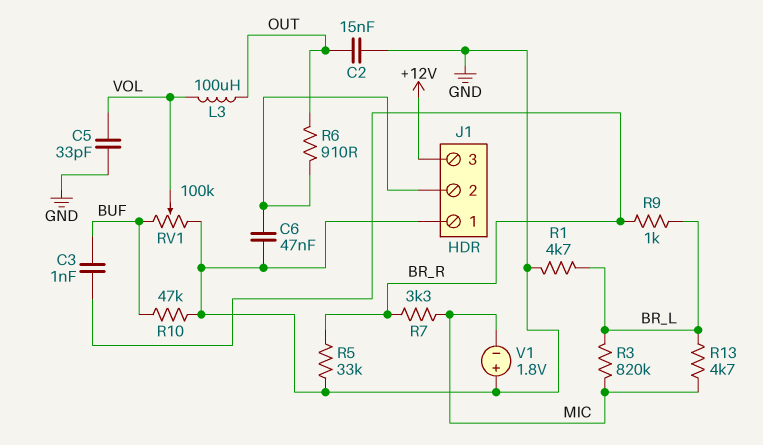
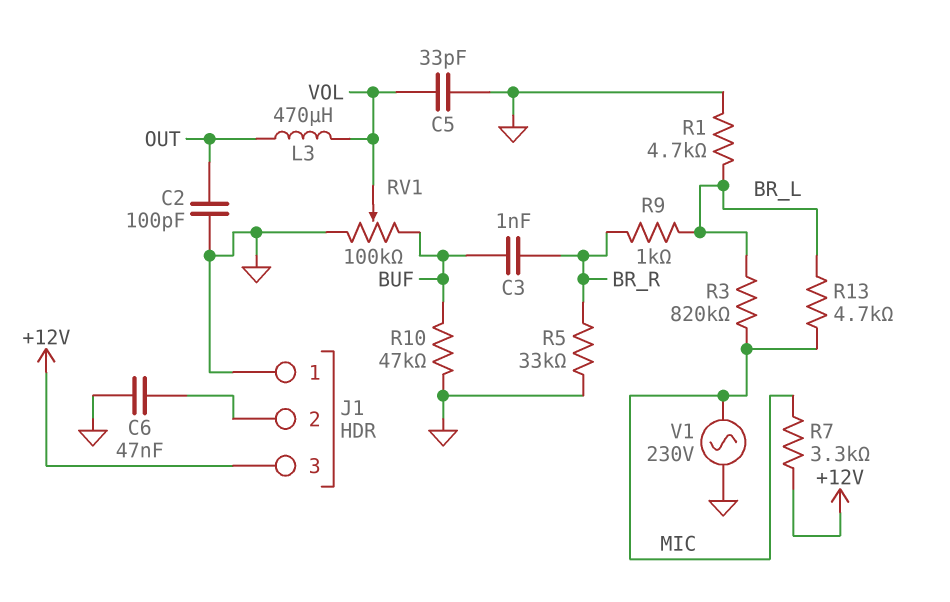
C2: 15nF (GND, OUT) -> 100pF (GND, OUT)
L3: 100uH (OUT, VOL) -> 470uH (OUT, VOL)
R6: 910 (J1/2, OUT) -> none
R7: 3.3k (BR_R, MIC) -> 3.3k (+12V, MIC)
V1: 1.8V (plus GND, minus MIC) -> AC 230V (GND, MIC)

